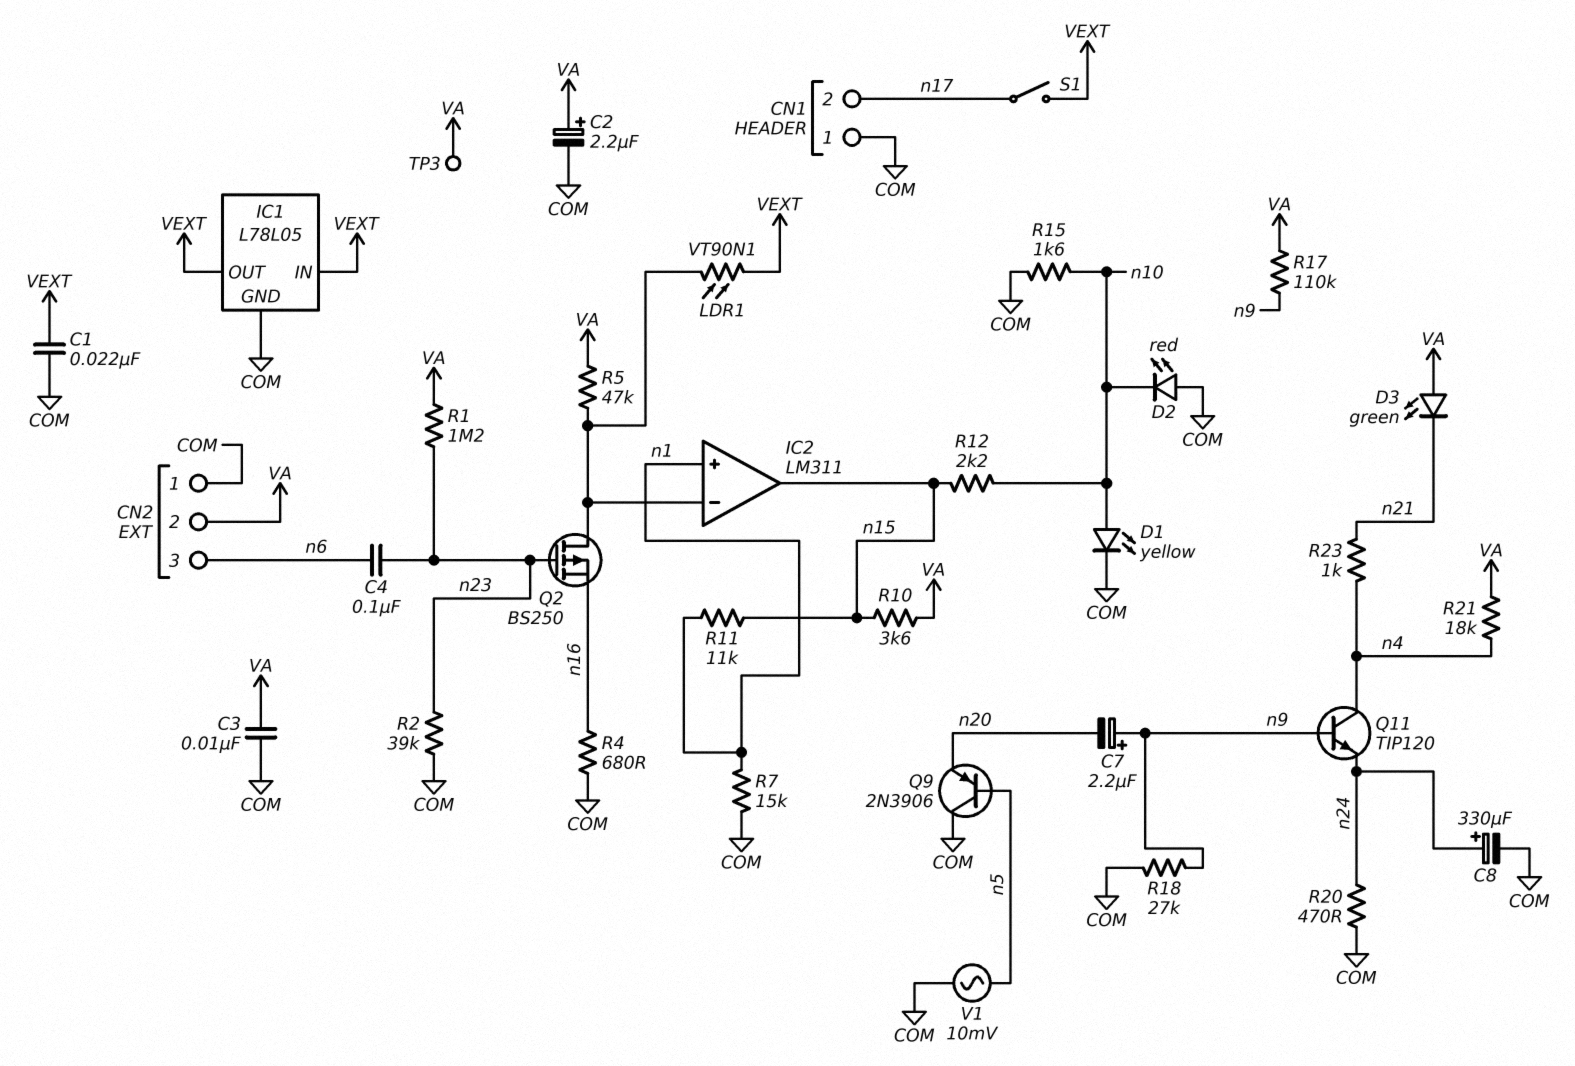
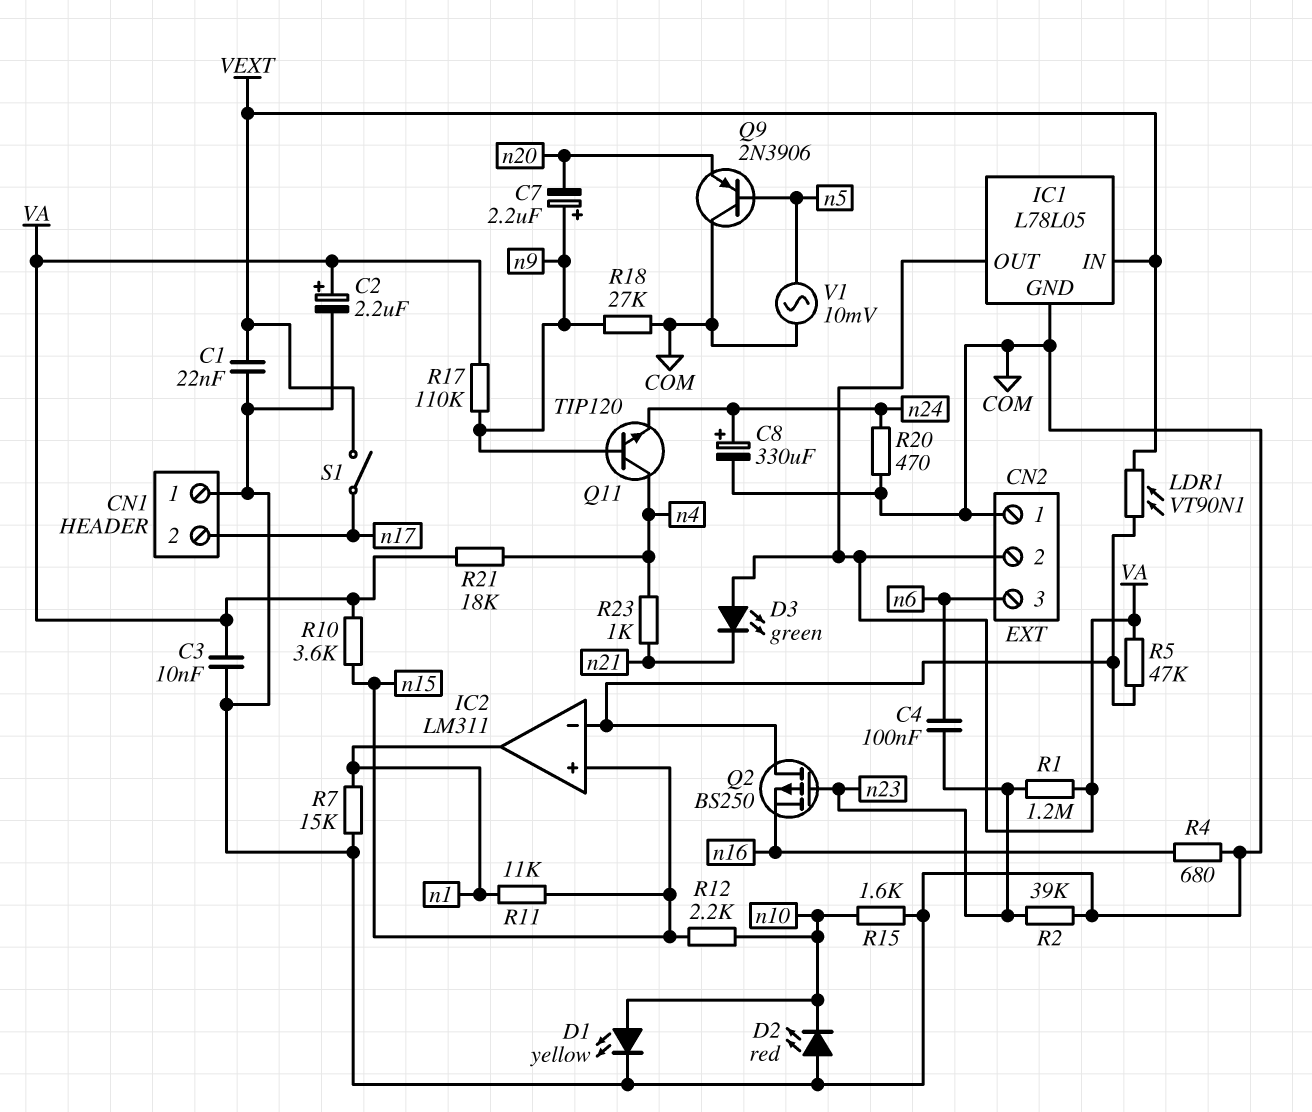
IC1 pin OUT: VEXT -> VA
IC2 pin in+: n1 -> n15
IC2 pin out: n15 -> n1
TP3: test point (VA) -> none

